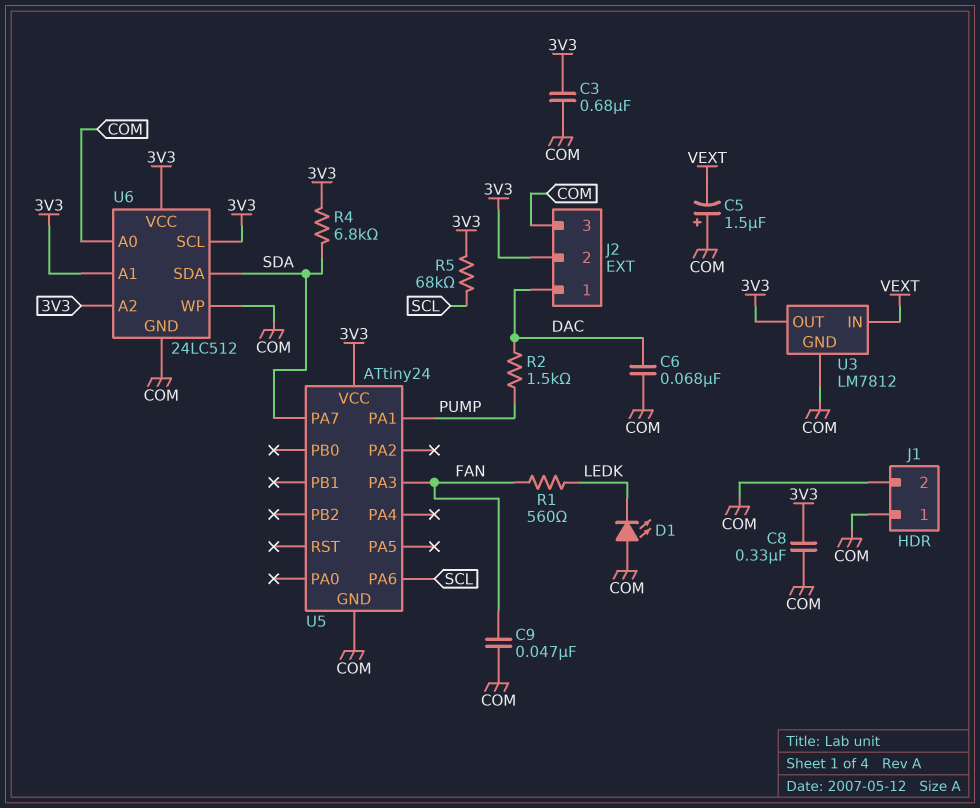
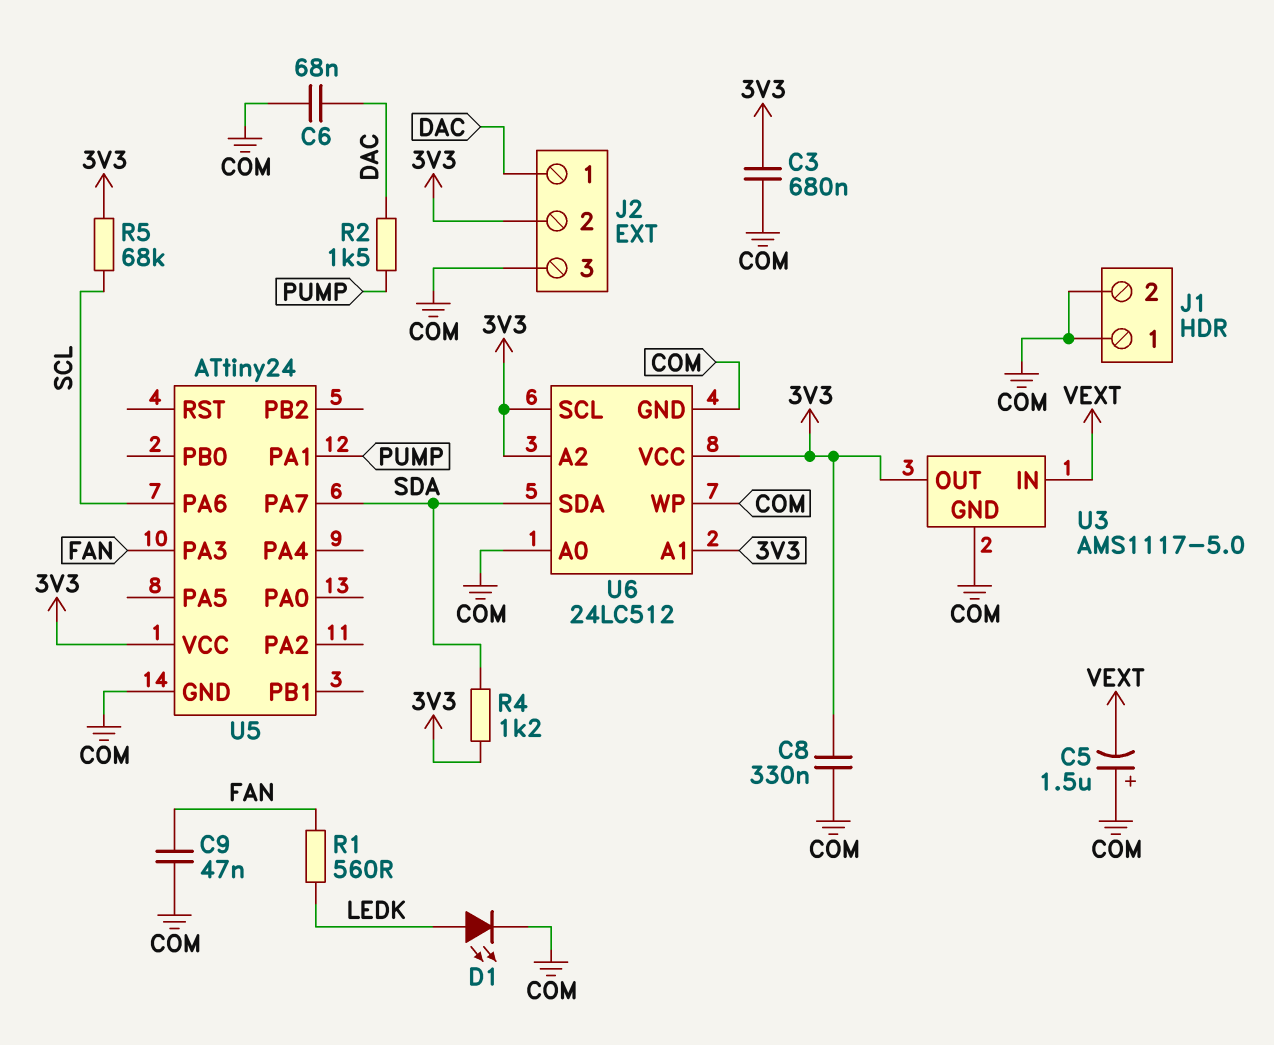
D1: LED (A COM, K LEDK) -> LED (A LEDK, K COM)
R4: 6.8k (3V3, SDA) -> 1.2k (3V3, SDA)
U3: LM7812 -> AMS1117-5.0

